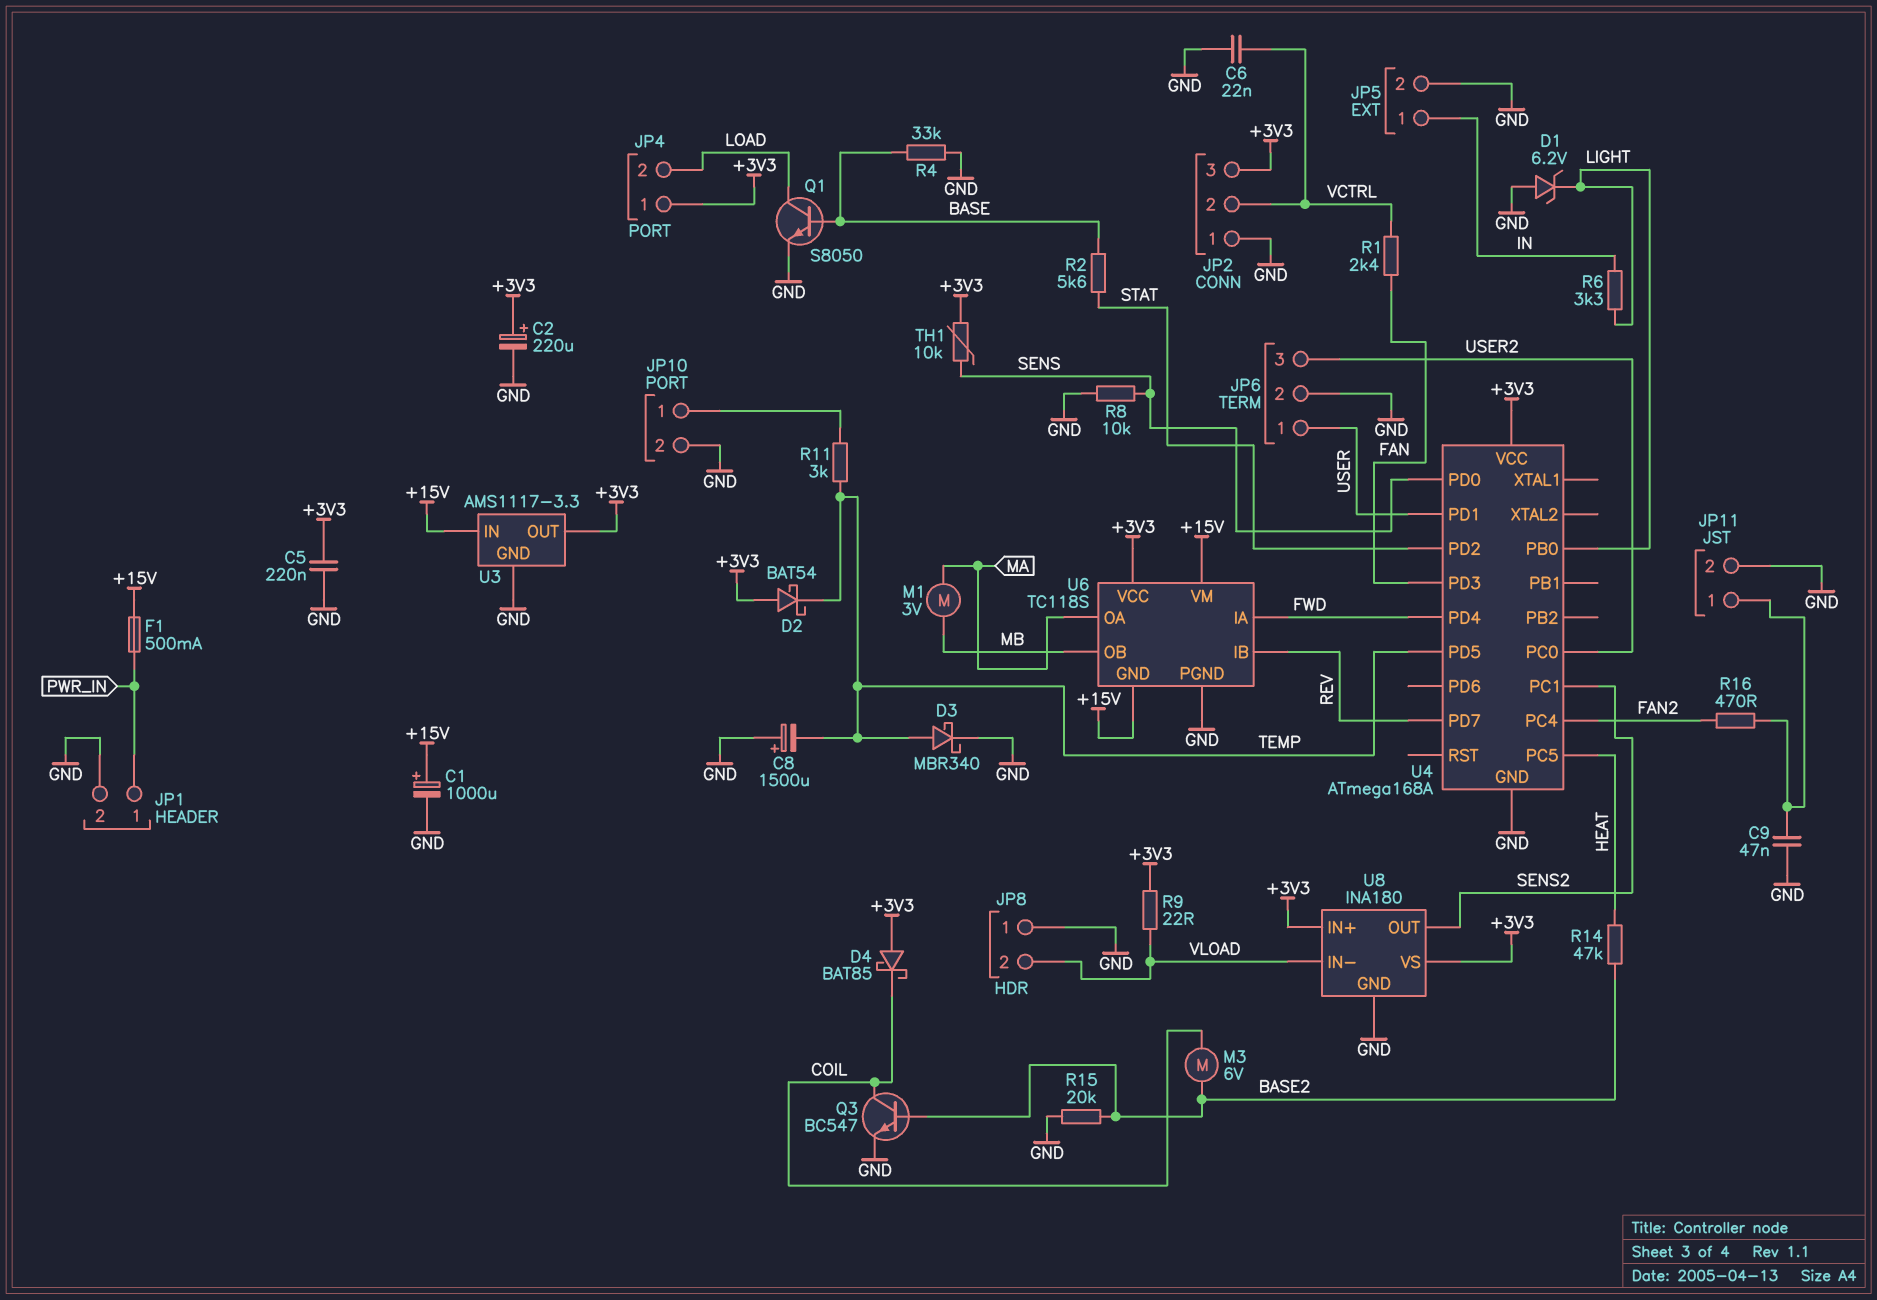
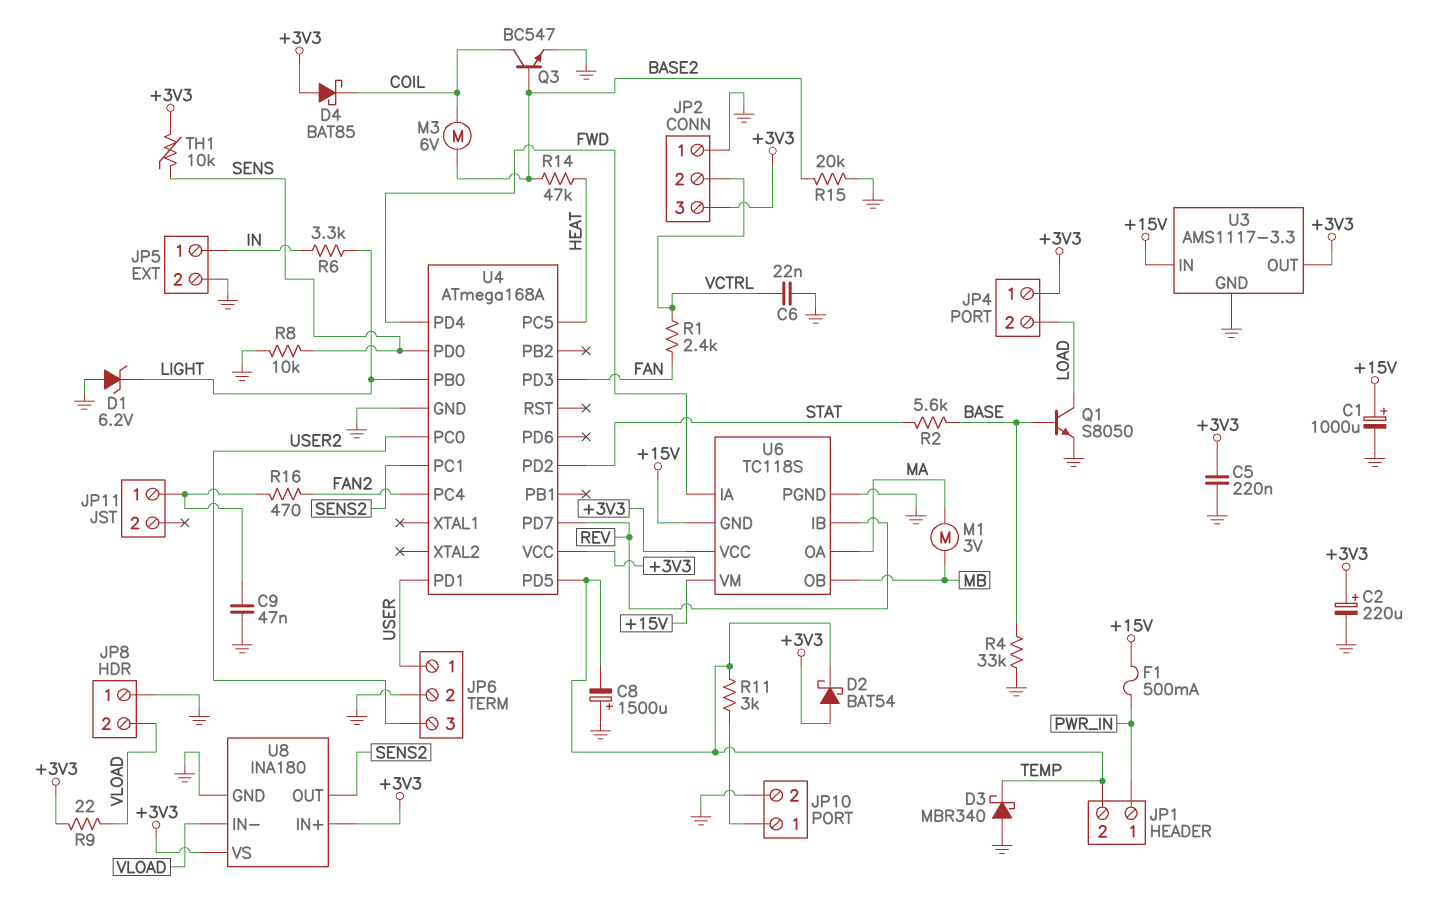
D3: schottky MBR340 (A TEMP, K GND) -> schottky MBR340 (A GND, K TEMP)
JP1 pin 2: GND -> TEMP
JP11 pin 2: GND -> none

